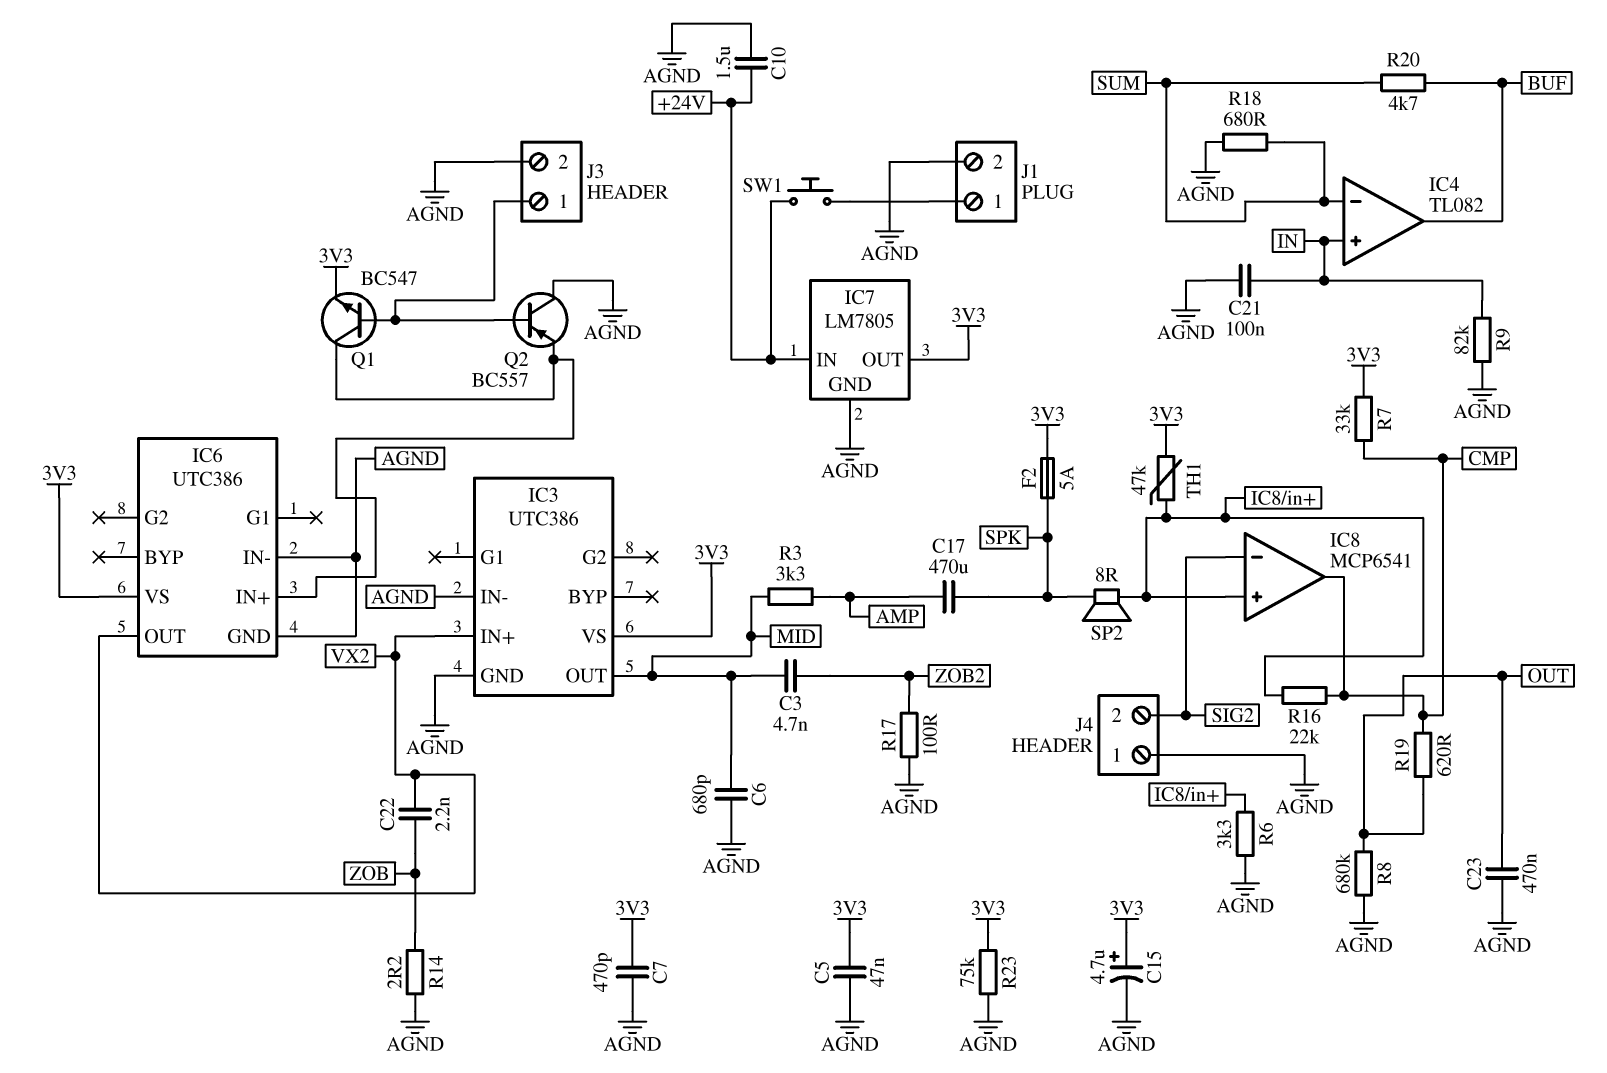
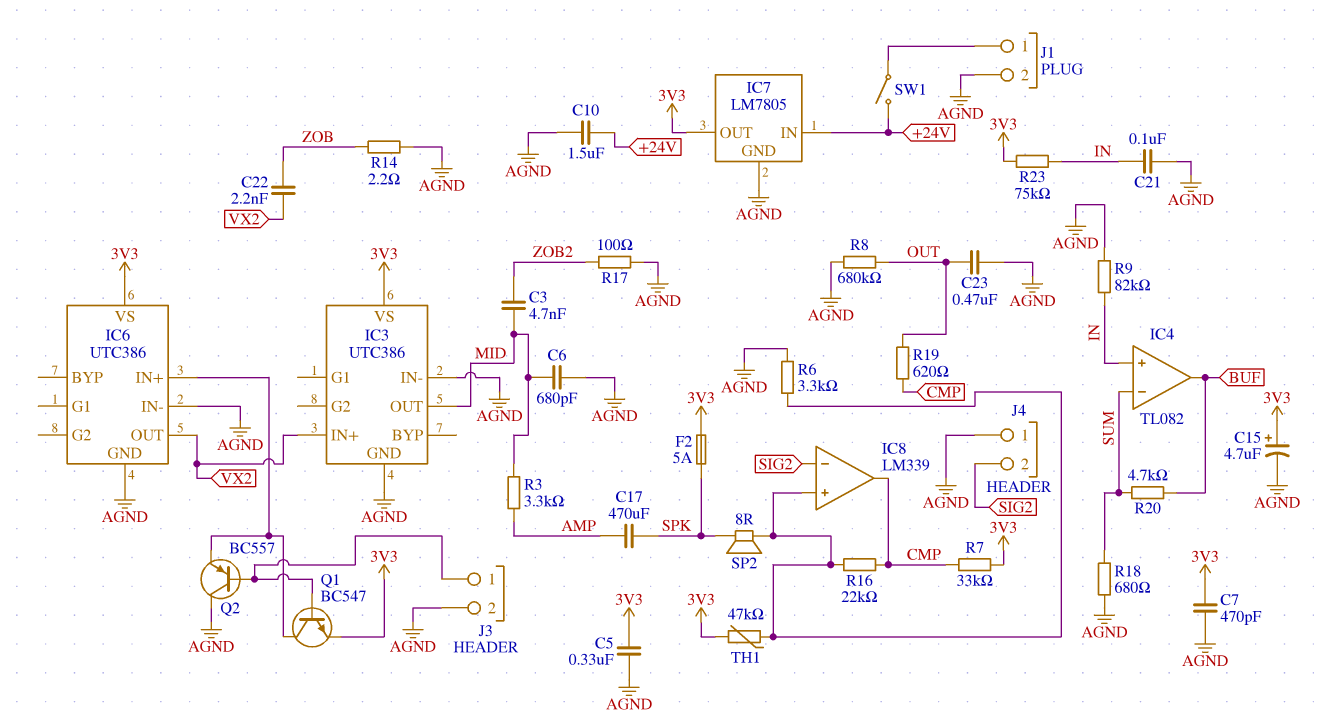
C5: 47nF (3V3, AGND) -> 330nF (3V3, AGND)
IC8: MCP6541 -> LM339
R23: 75k (3V3, AGND) -> 75k (3V3, IN)
SW1: button (+24V, J1/1) -> switch (+24V, J1/1)

